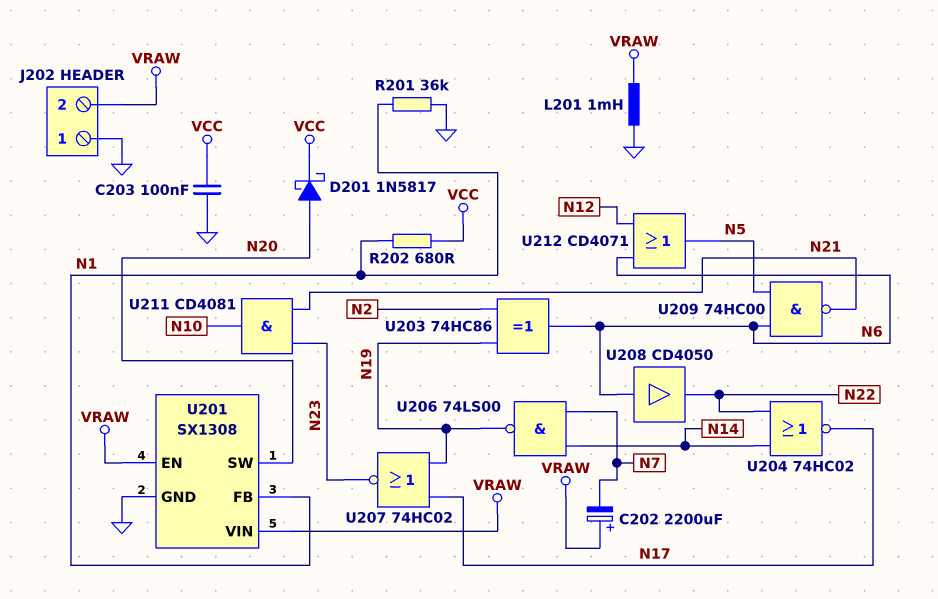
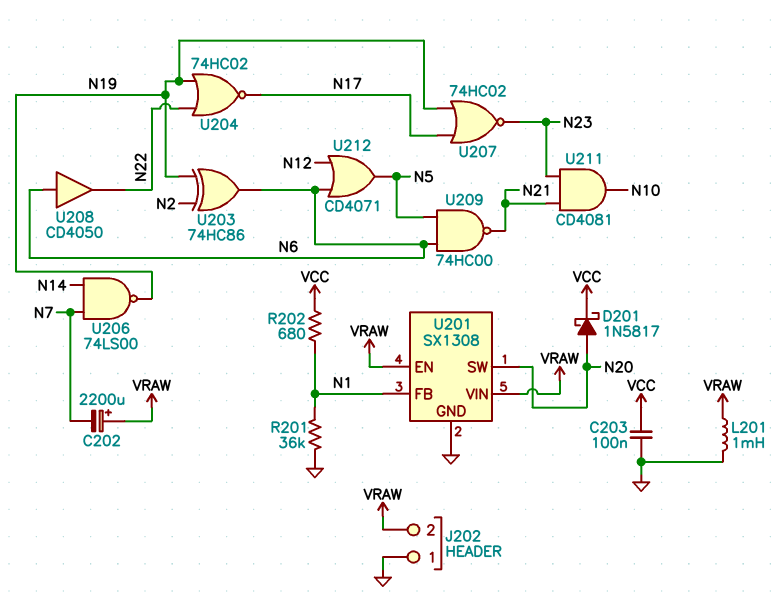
U204: NOR 74HC02 (in N14, in N22, out N17) -> NOR 74HC02 (in N19, in N22, out N17)

